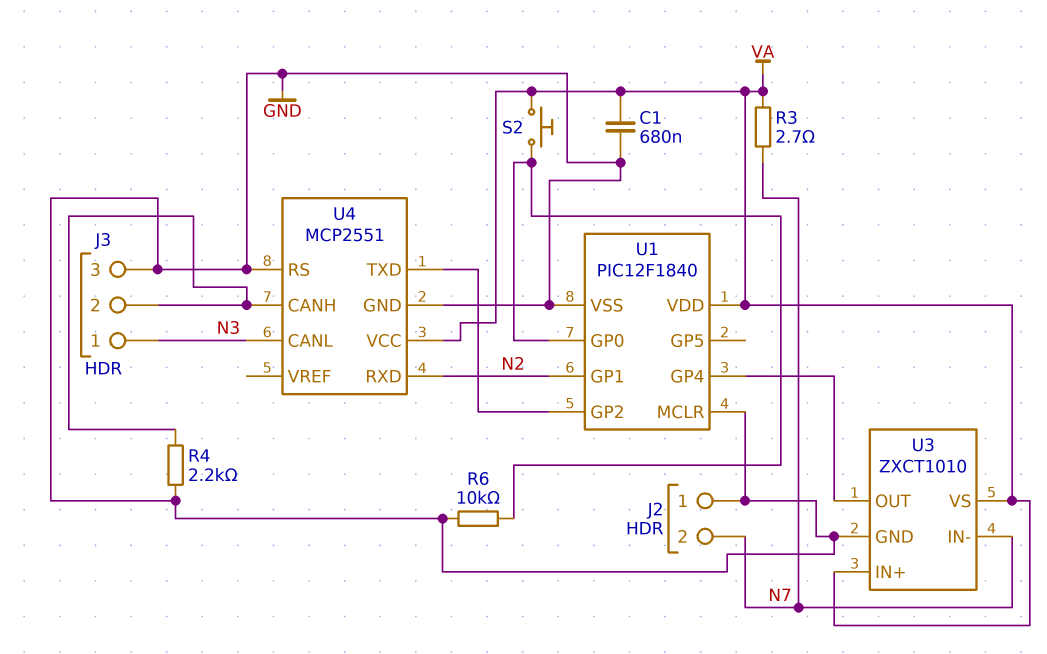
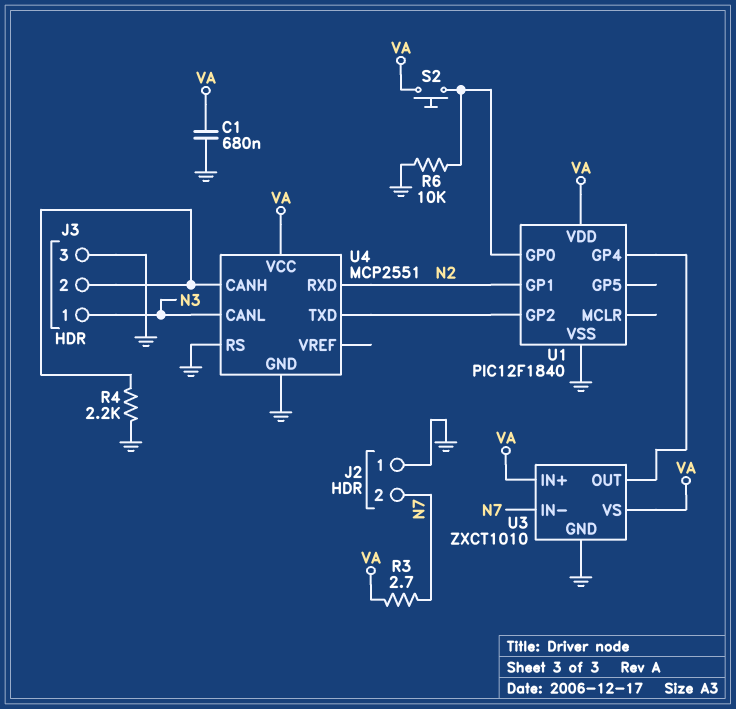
U1 pin MCLR: GND -> none

